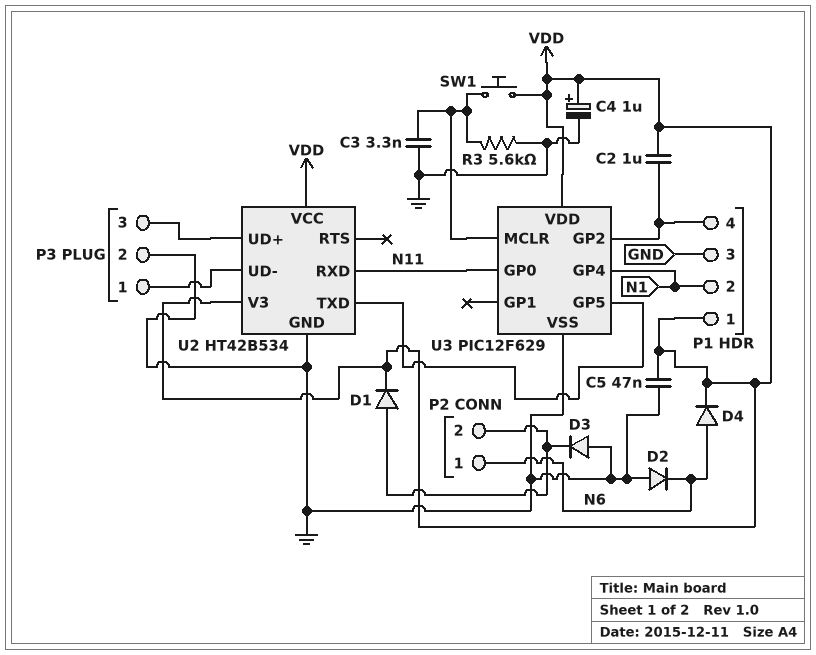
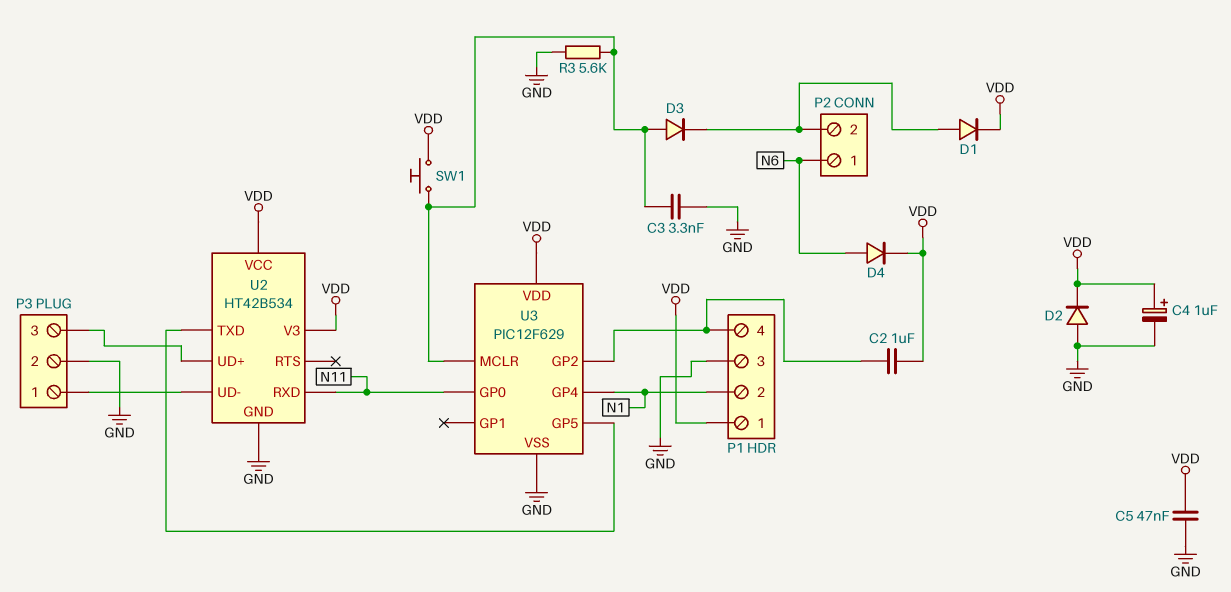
D2: diode (A GND, K N6) -> diode (A GND, K VDD)
D3: diode (A GND, K P2/2) -> diode (A U3/MCLR, K P2/2)

